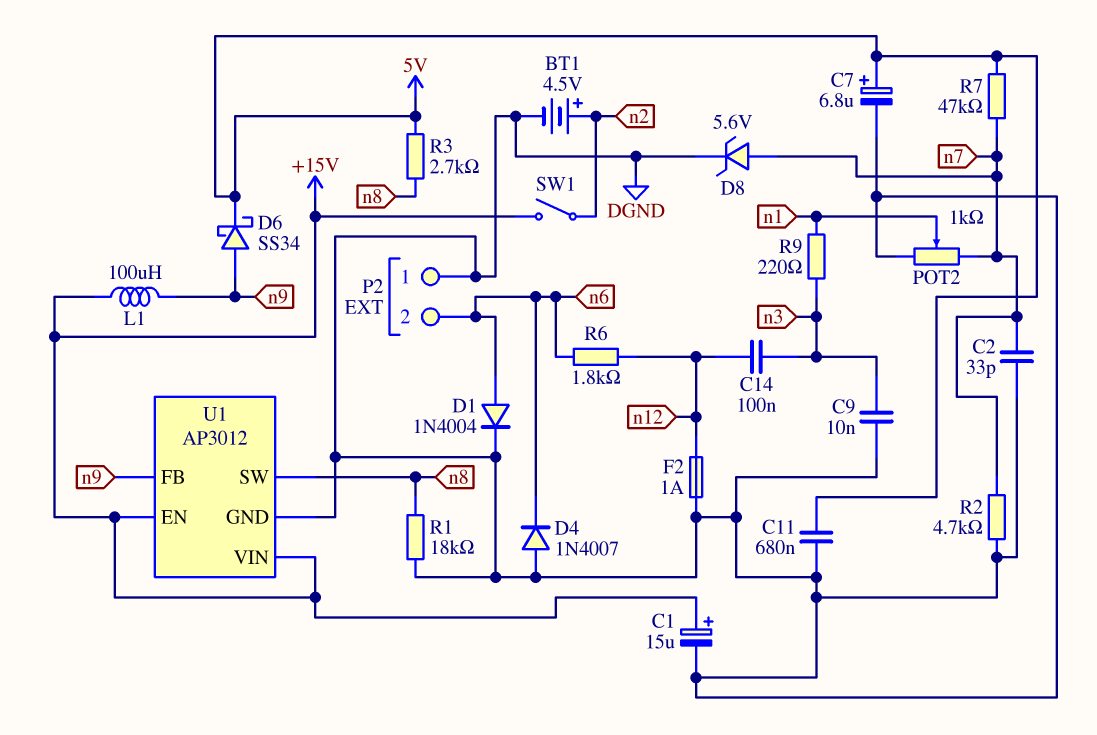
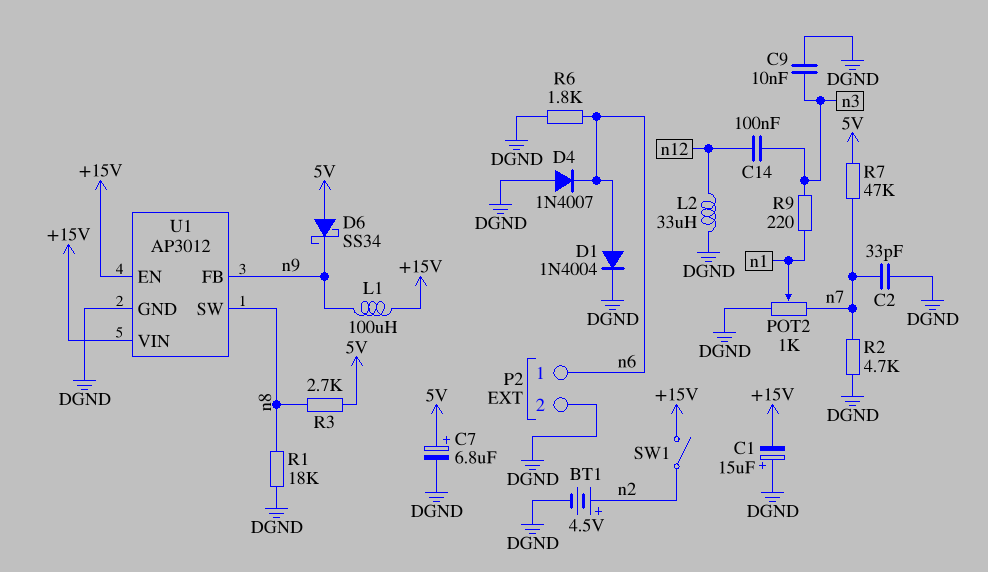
C1: 15uF (plus +15V, minus DGND) -> 15uF (plus DGND, minus +15V)
C11: 680nF (5V, DGND) -> none
D6: schottky SS34 (A n9, K 5V) -> schottky SS34 (A 5V, K n9)
D8: zener 5.6V (A n7, K DGND) -> none
F2: 1A (DGND, n12) -> none
L2: none -> 33uH (DGND, n12)
P2 pin 1: DGND -> n6
P2 pin 2: n6 -> DGND
R6: 1.8k (n6, n12) -> 1.8k (DGND, n6)

